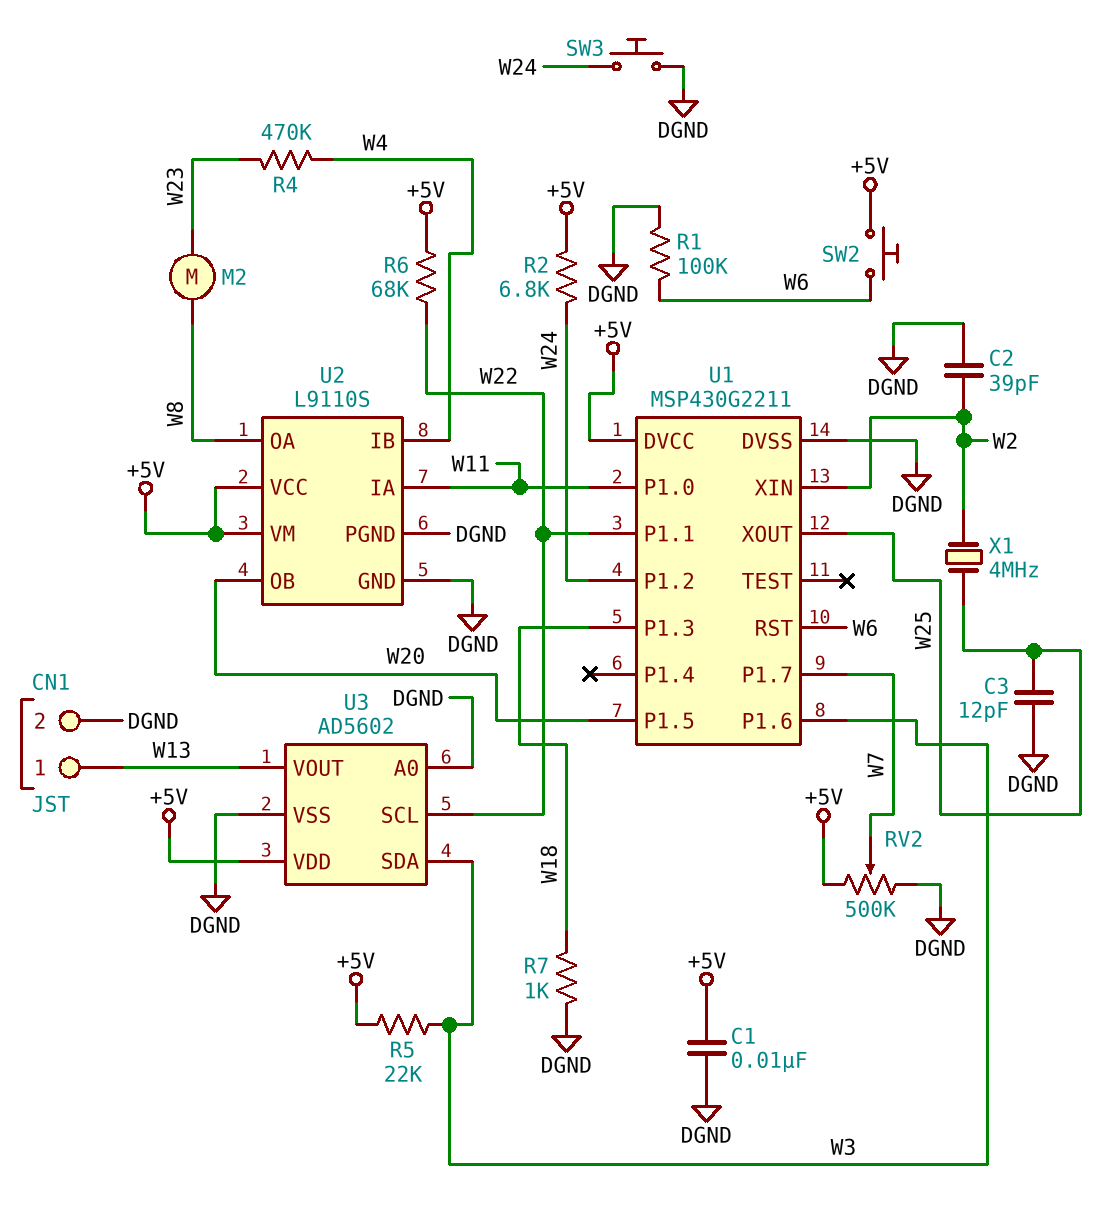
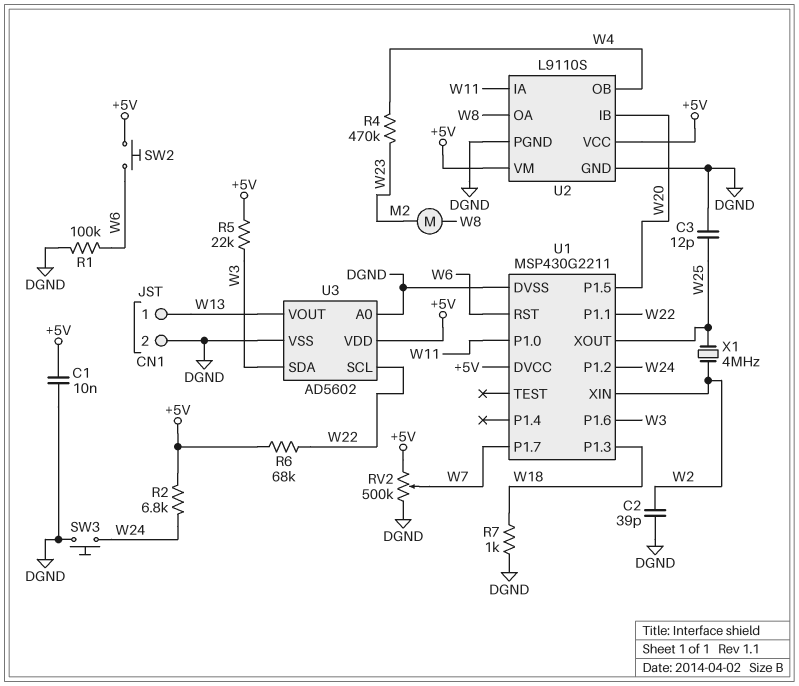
U2 pin IB: W4 -> W20
U2 pin OB: W20 -> W4

